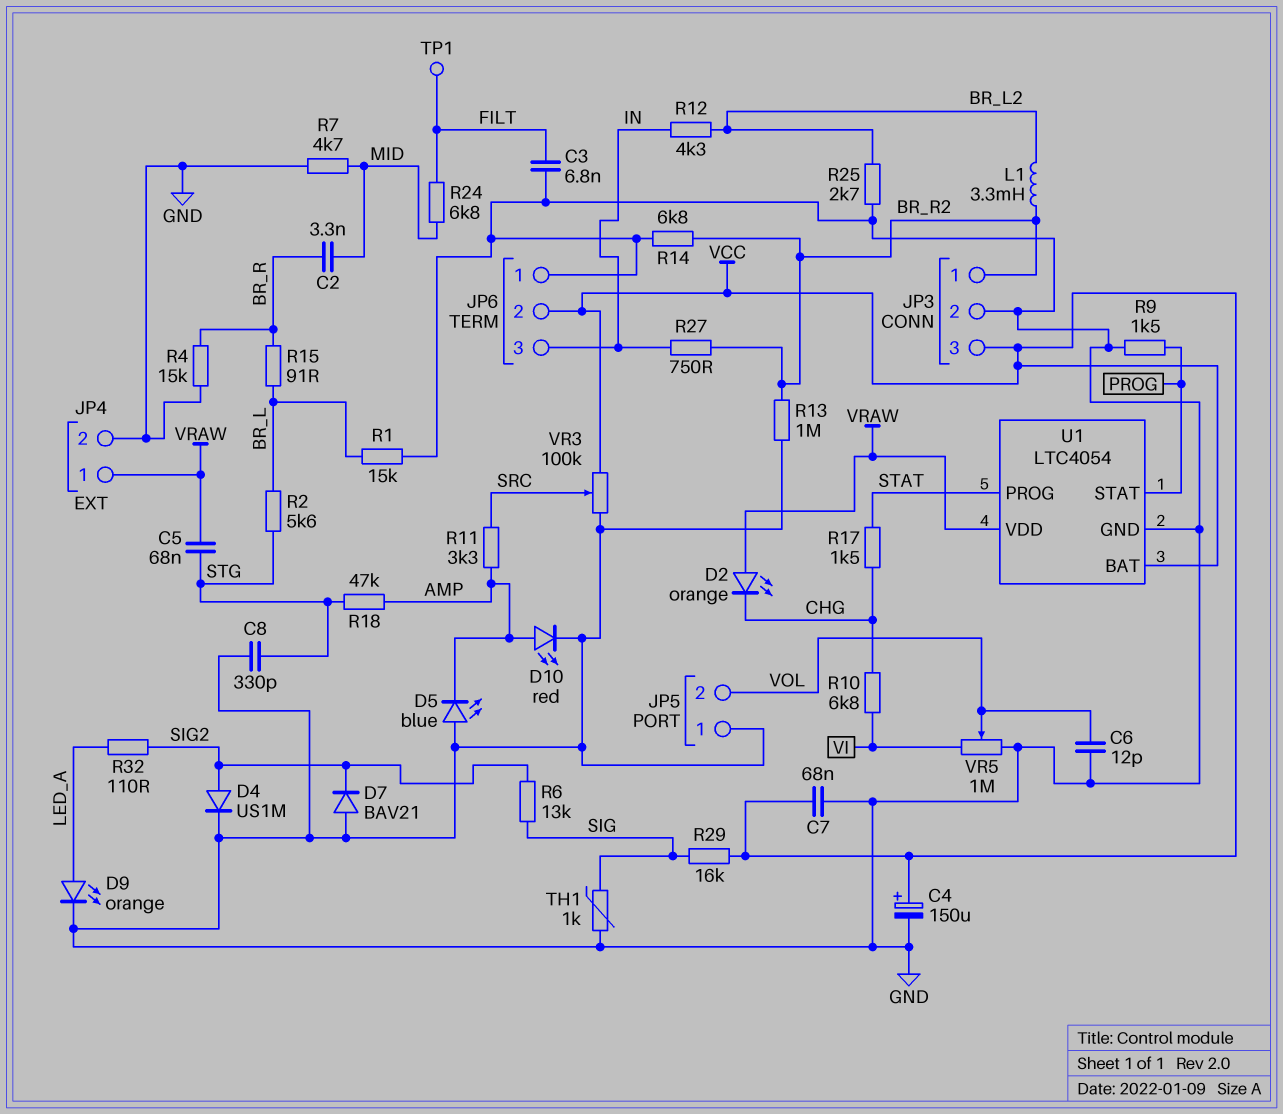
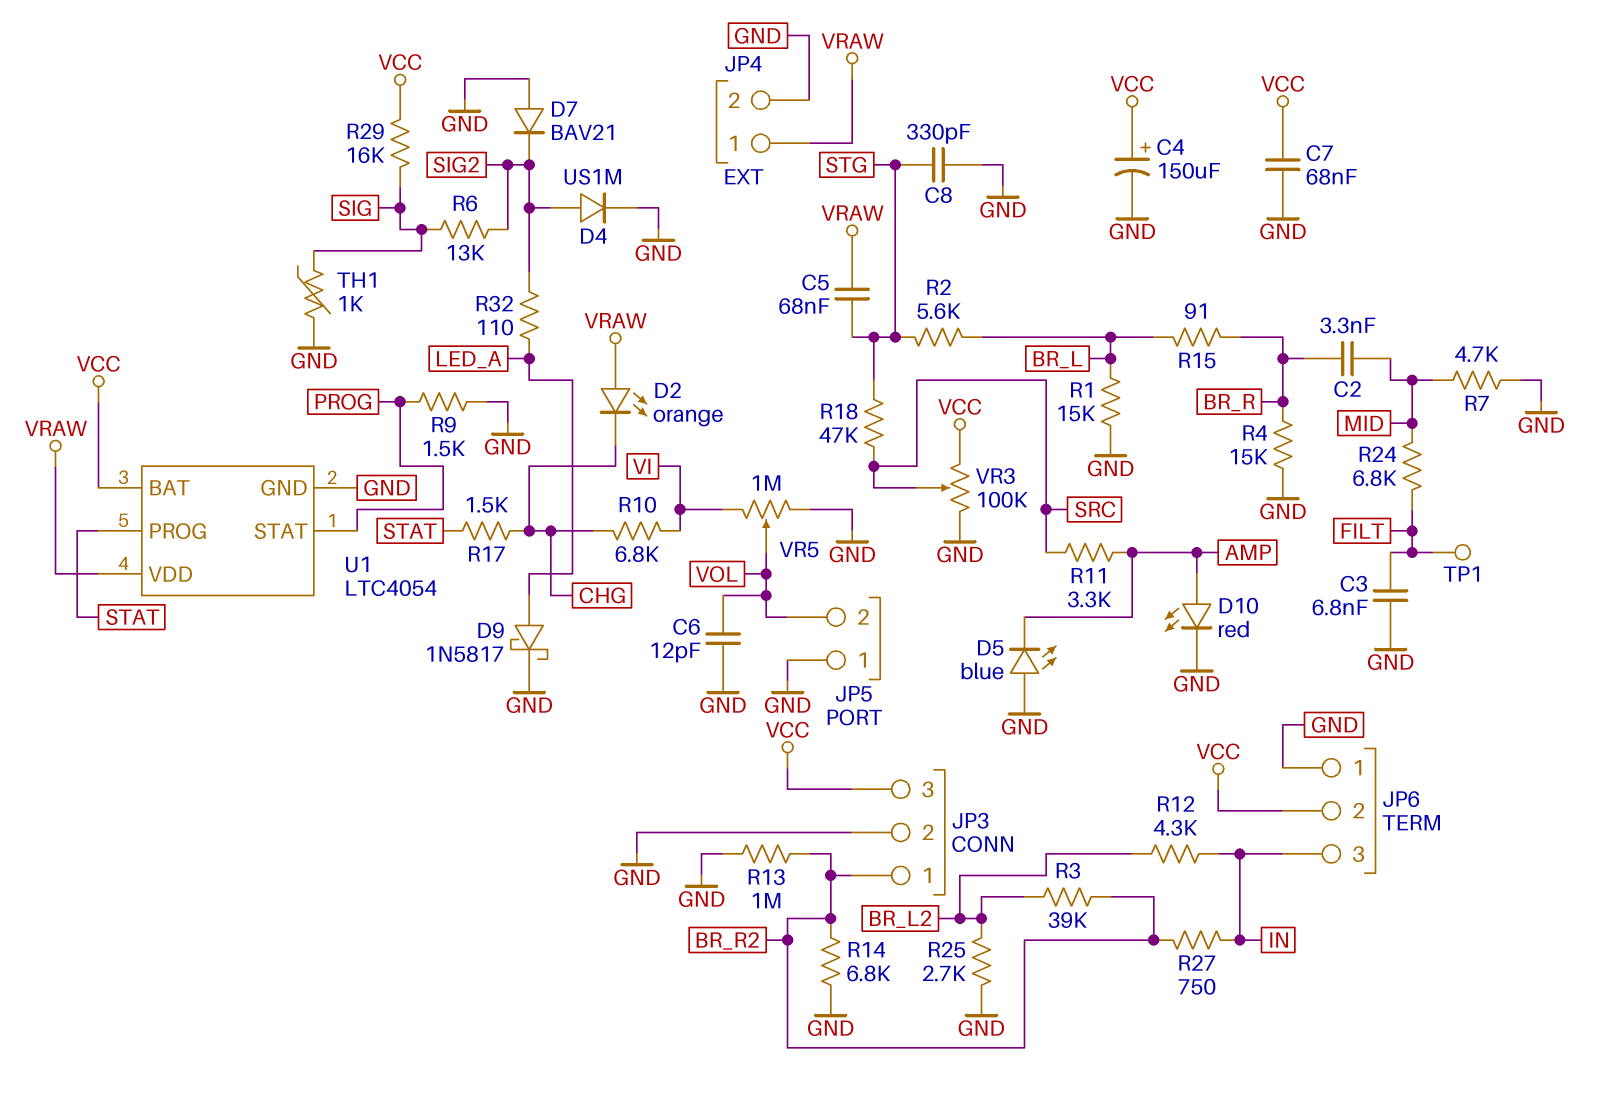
D9: LED orange (A LED_A, K GND) -> schottky 1N5817 (A LED_A, K GND)
L1: 3.3mH (BR_L2, BR_R2) -> none
R3: none -> 39k (BR_L2, BR_R2)
R18: 47k (AMP, STG) -> 47k (SRC, STG)

